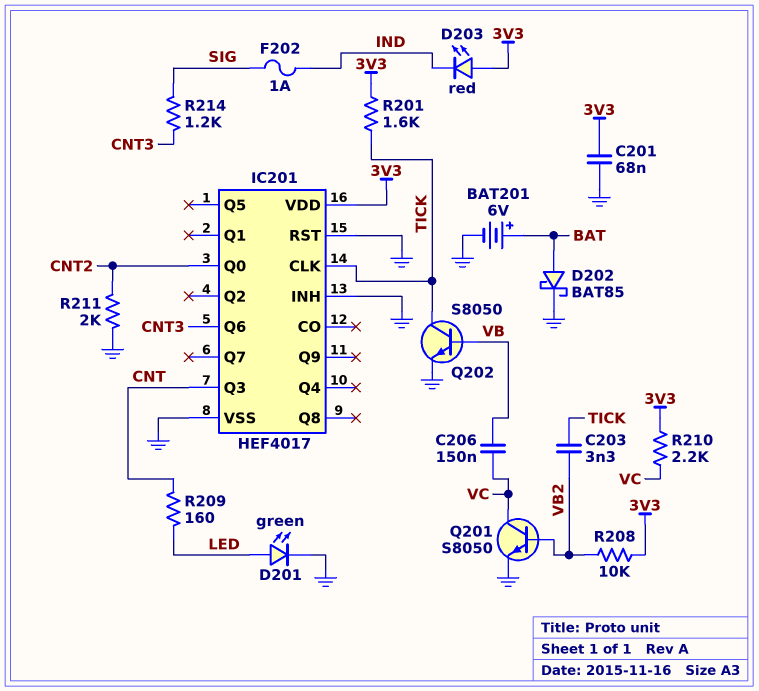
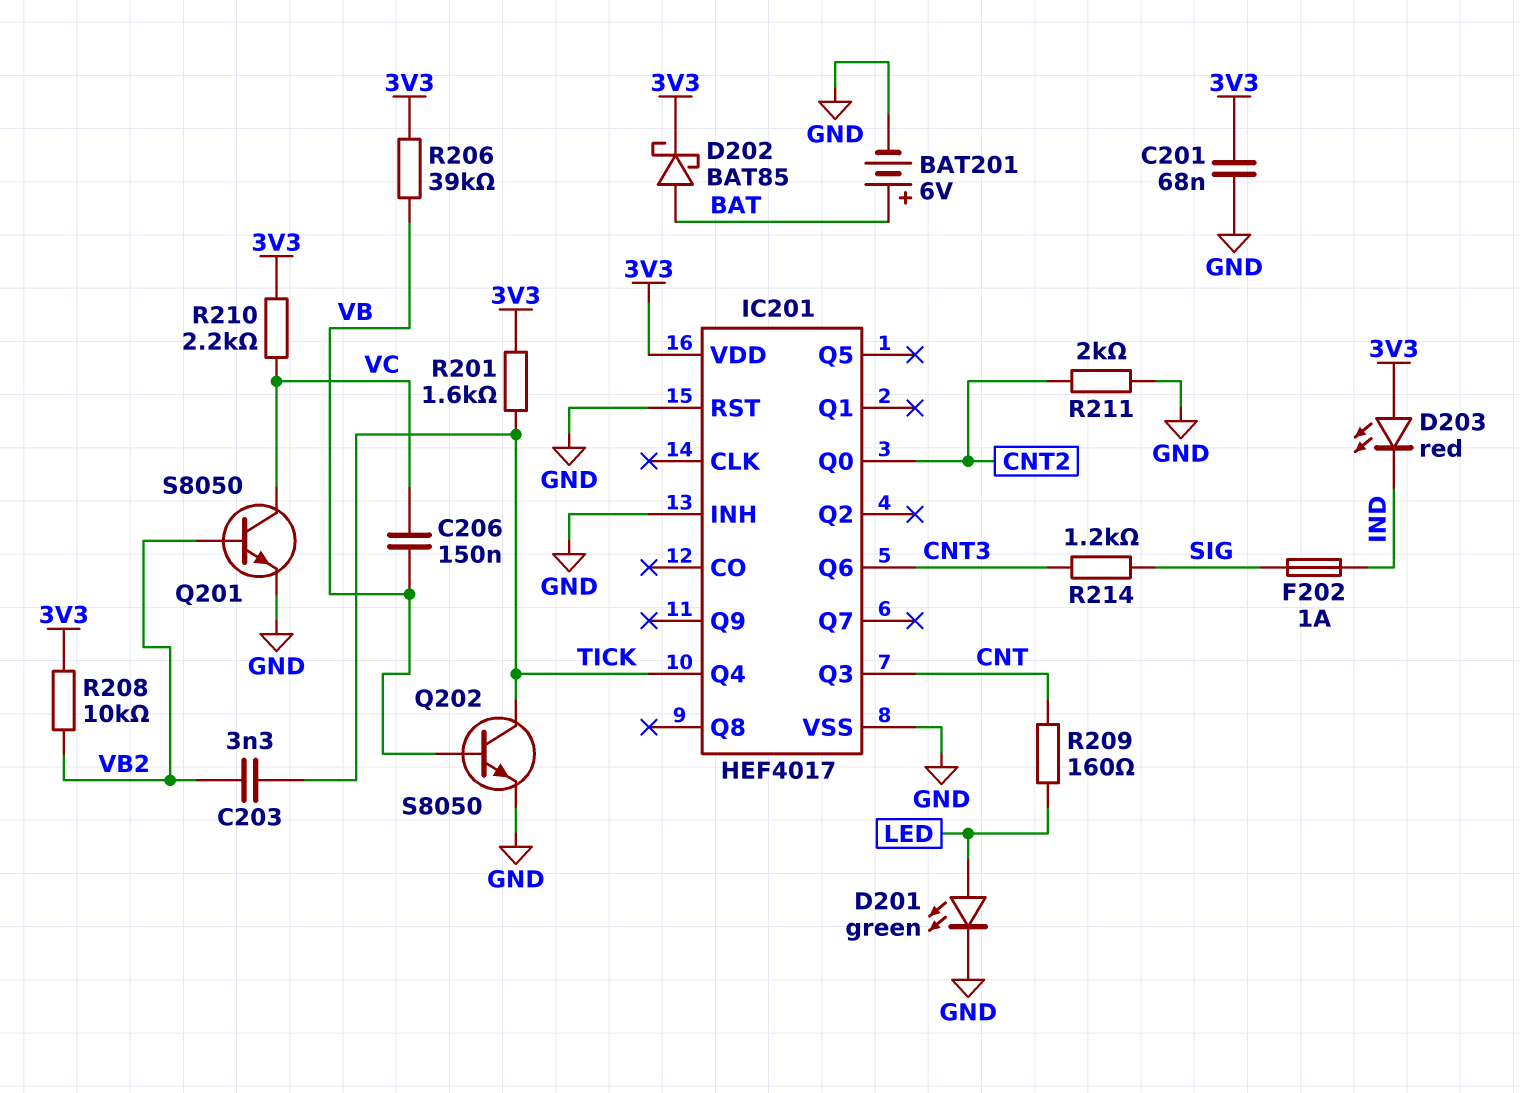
D202: schottky BAT85 (A BAT, K GND) -> schottky BAT85 (A BAT, K 3V3)
IC201 pin CLK: TICK -> none
IC201 pin Q4: none -> TICK
R206: none -> 39k (3V3, VB)

